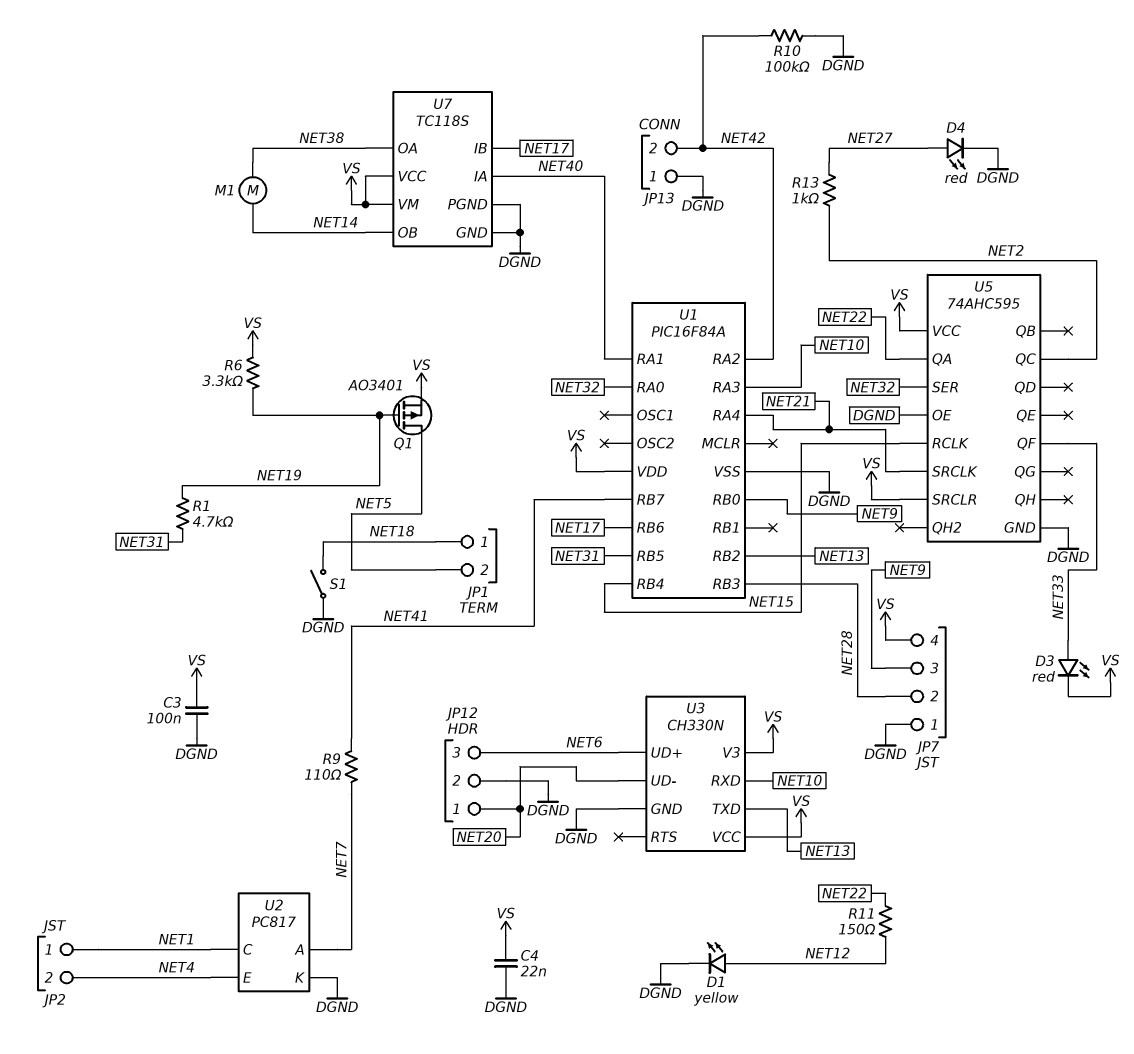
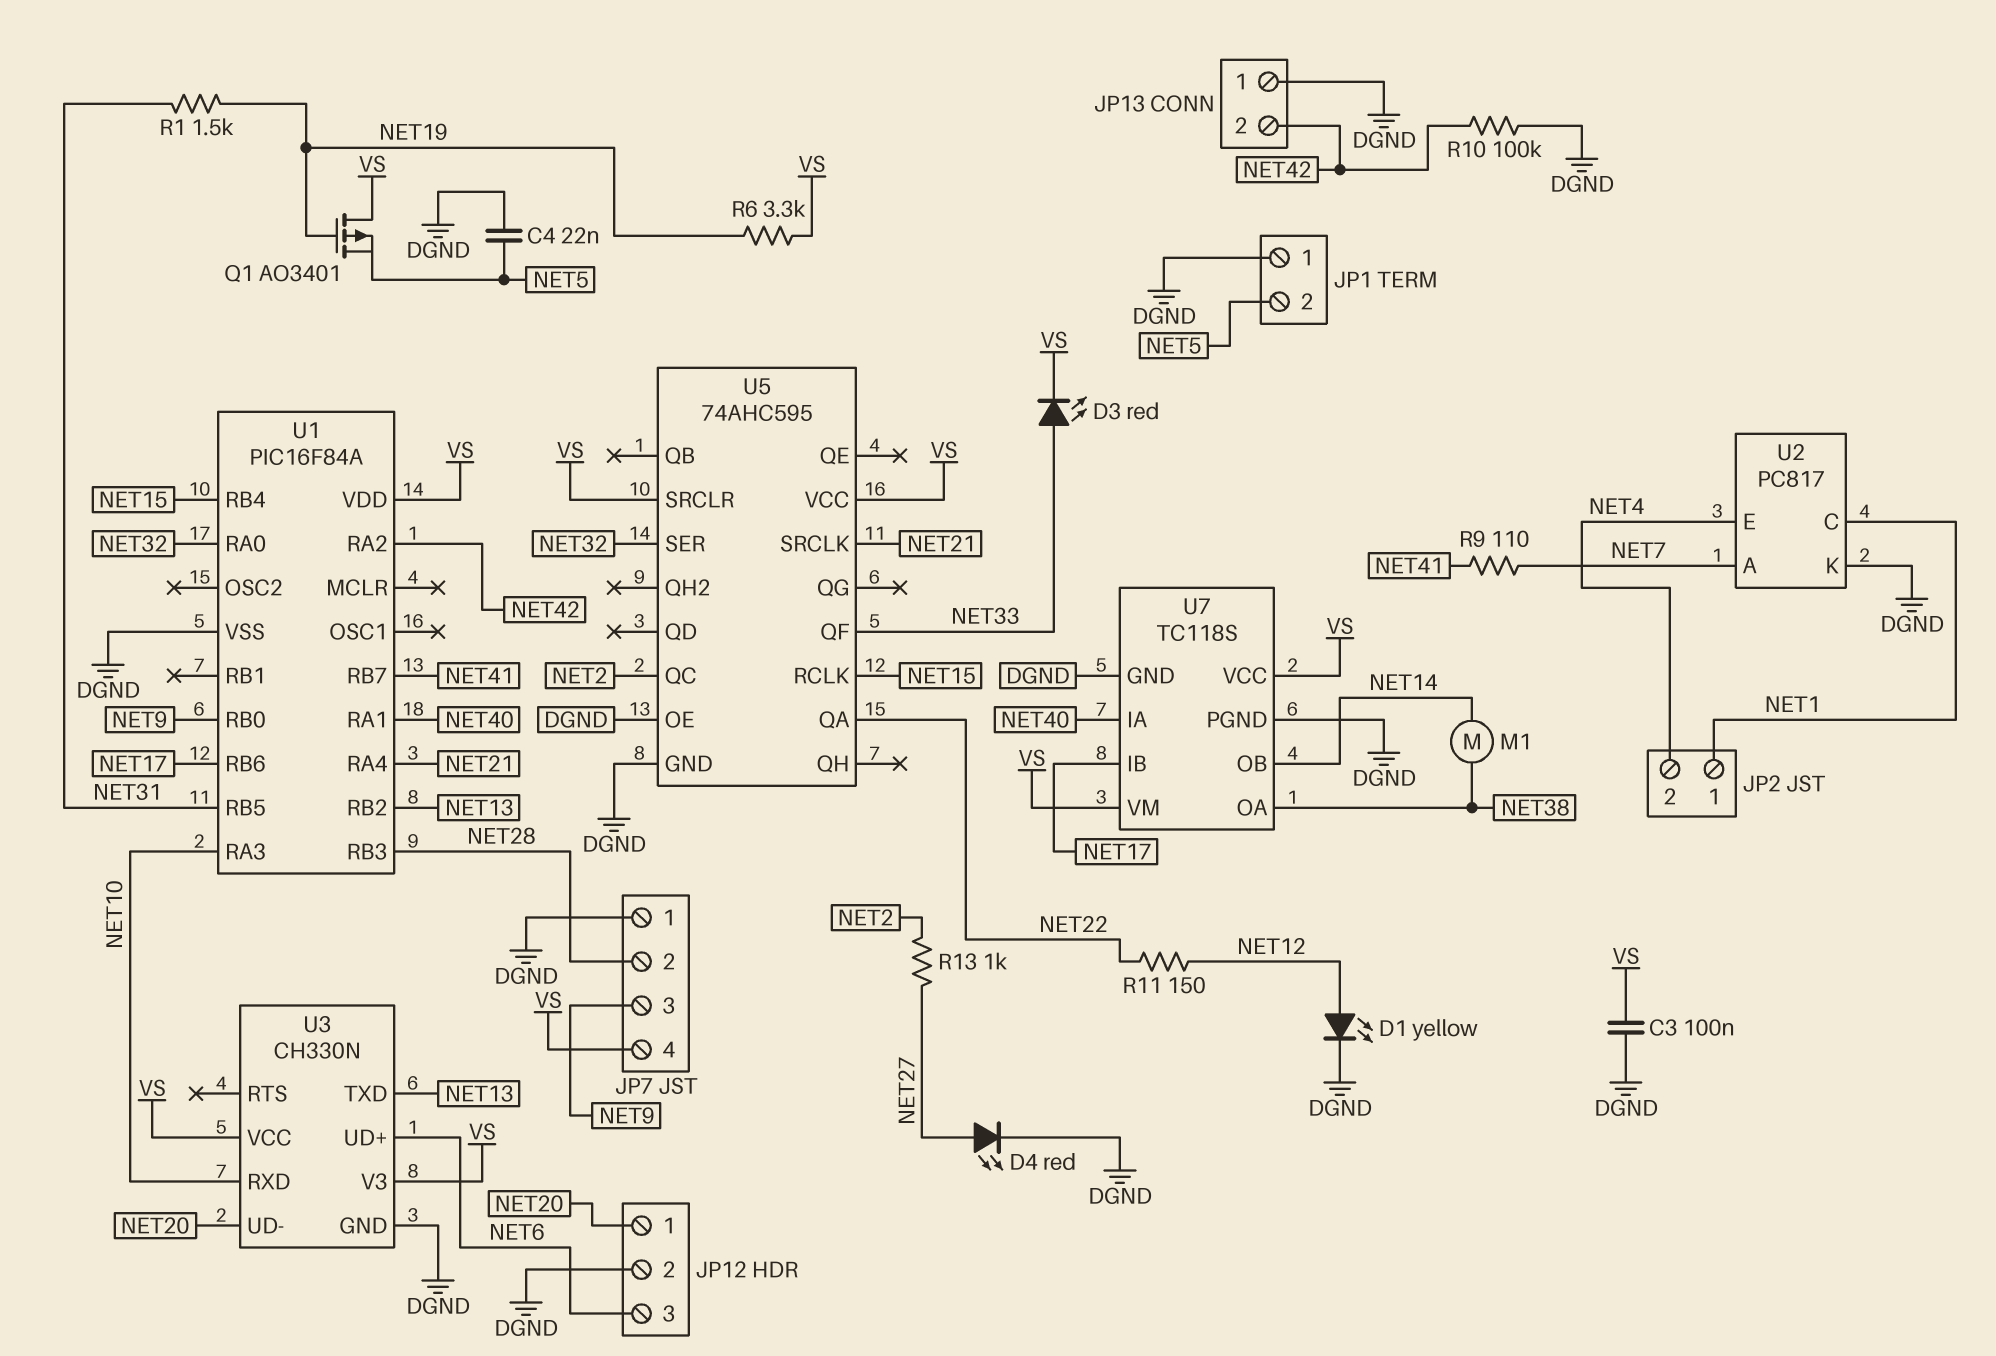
C4: 22nF (DGND, VS) -> 22nF (DGND, NET5)
JP1 pin 1: NET18 -> DGND
Q1: PMOS AO3401 (G NET19, D NET5, S VS) -> PMOS AO3401 (G NET19, D VS, S NET5)
R1: 4.7k (NET19, NET31) -> 1.5k (NET19, NET31)
S1: switch (DGND, NET18) -> none

